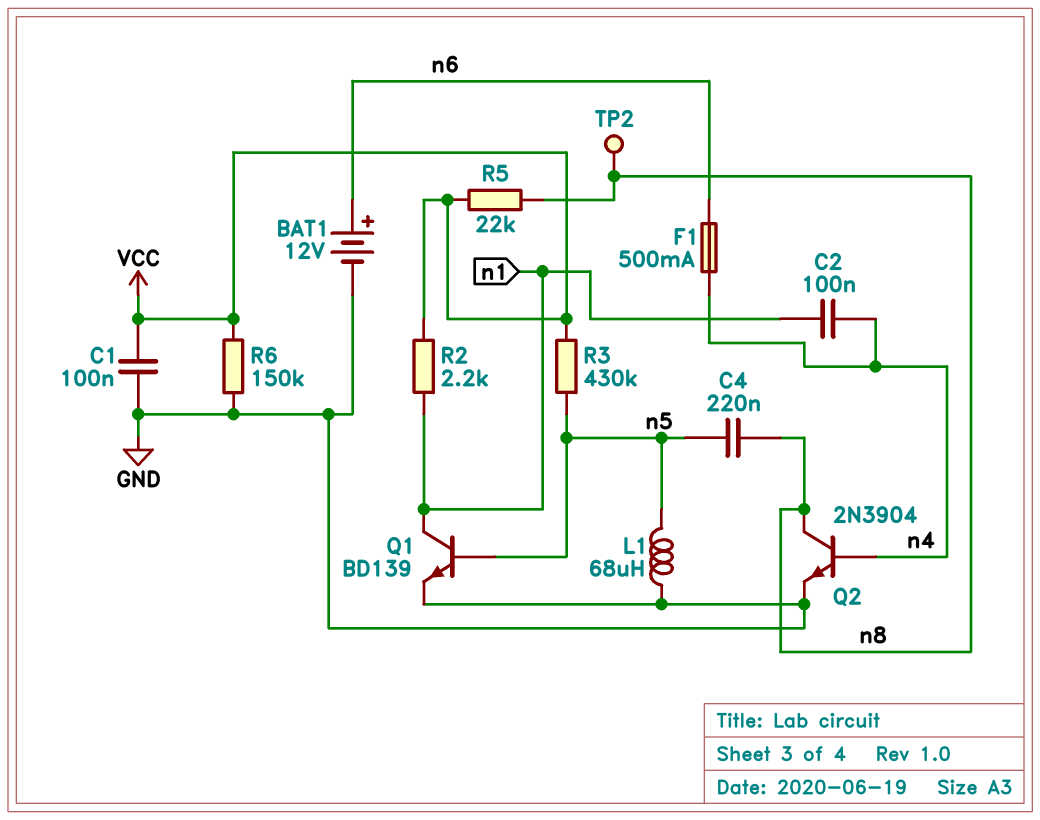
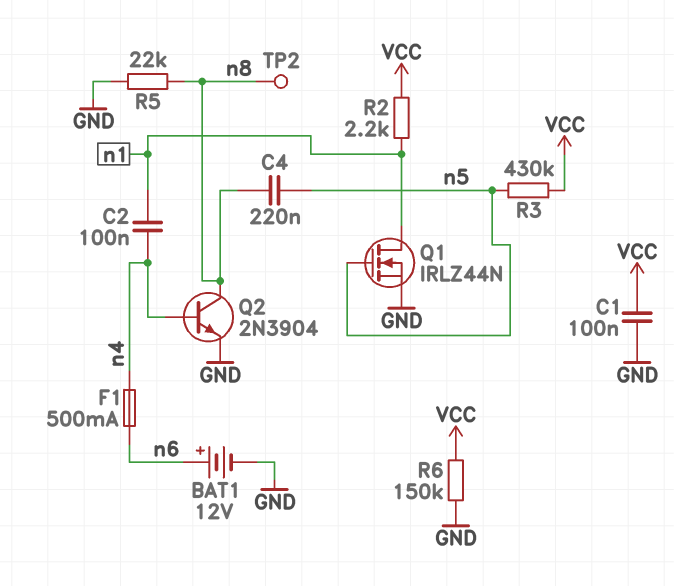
L1: 68uH (GND, n5) -> none
Q1: NPN BD139 (B n5, C n1, E GND) -> NMOS IRLZ44N (G n5, D n1, S GND)
R5: 22k (VCC, n8) -> 22k (GND, n8)

